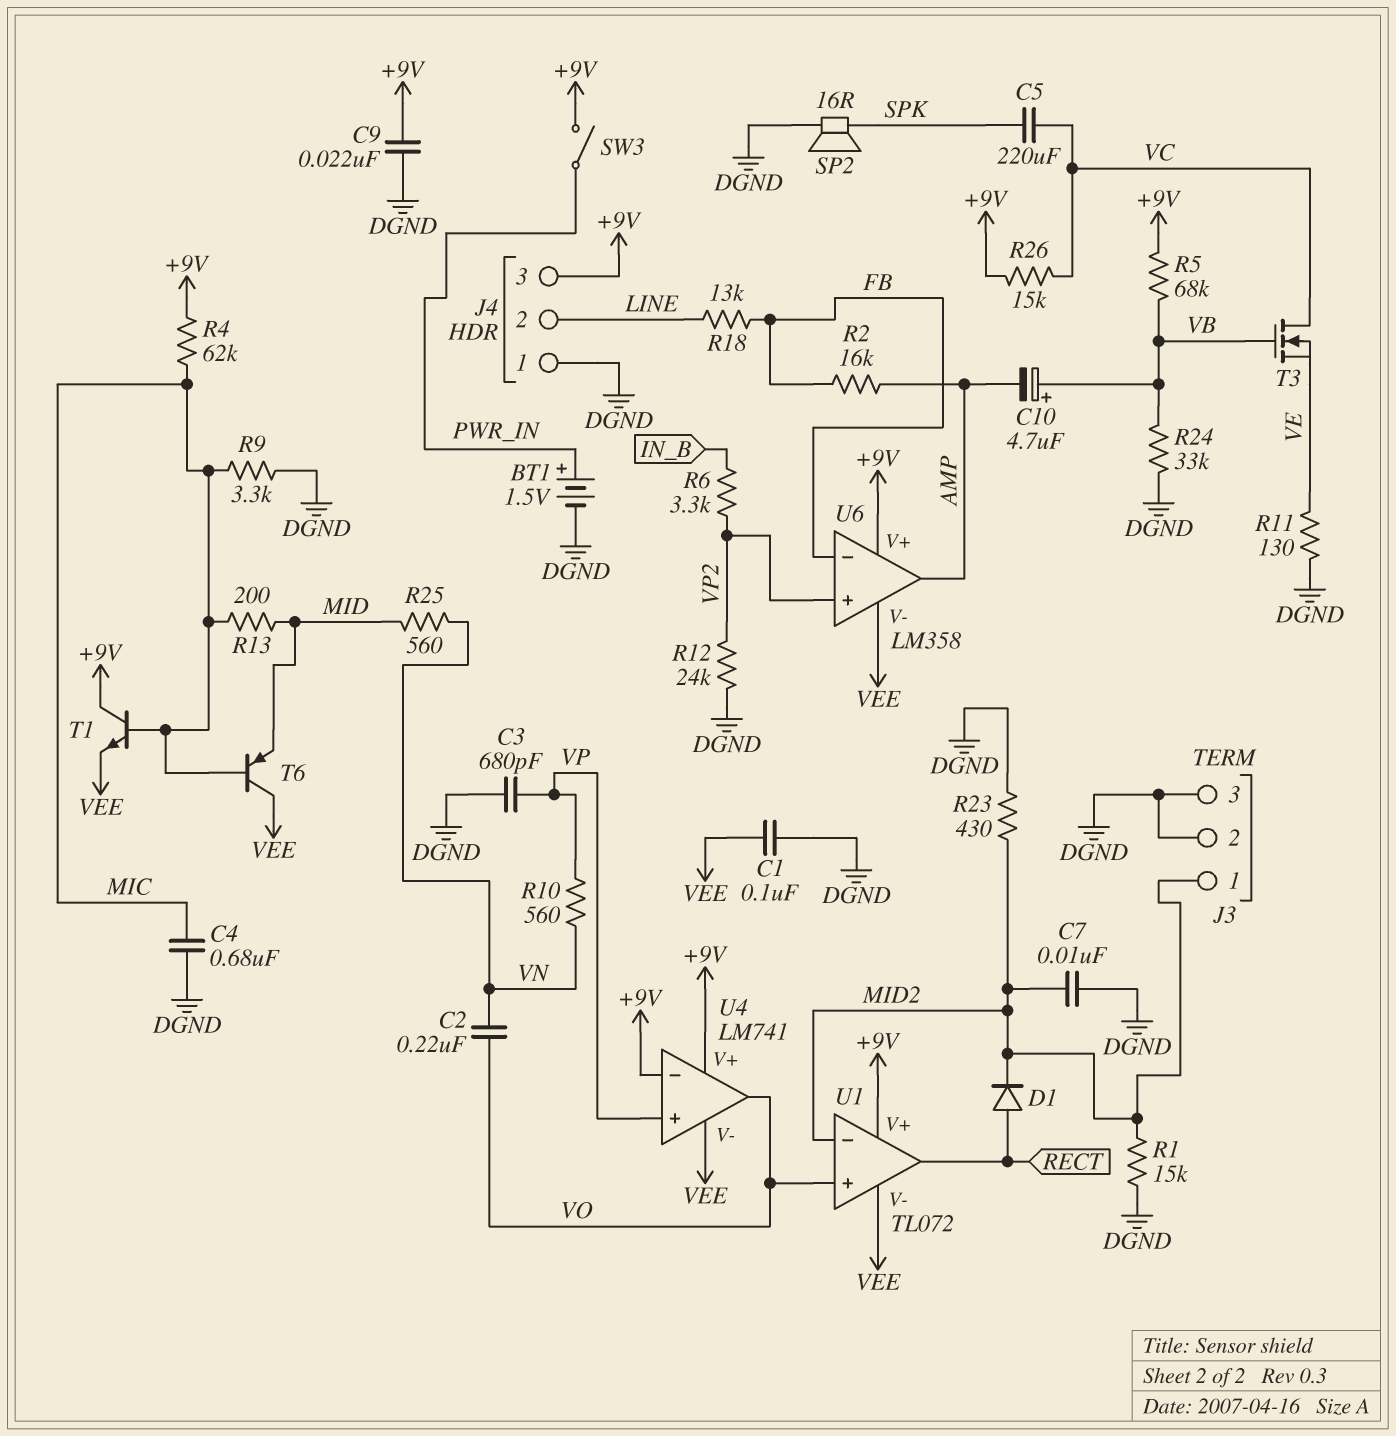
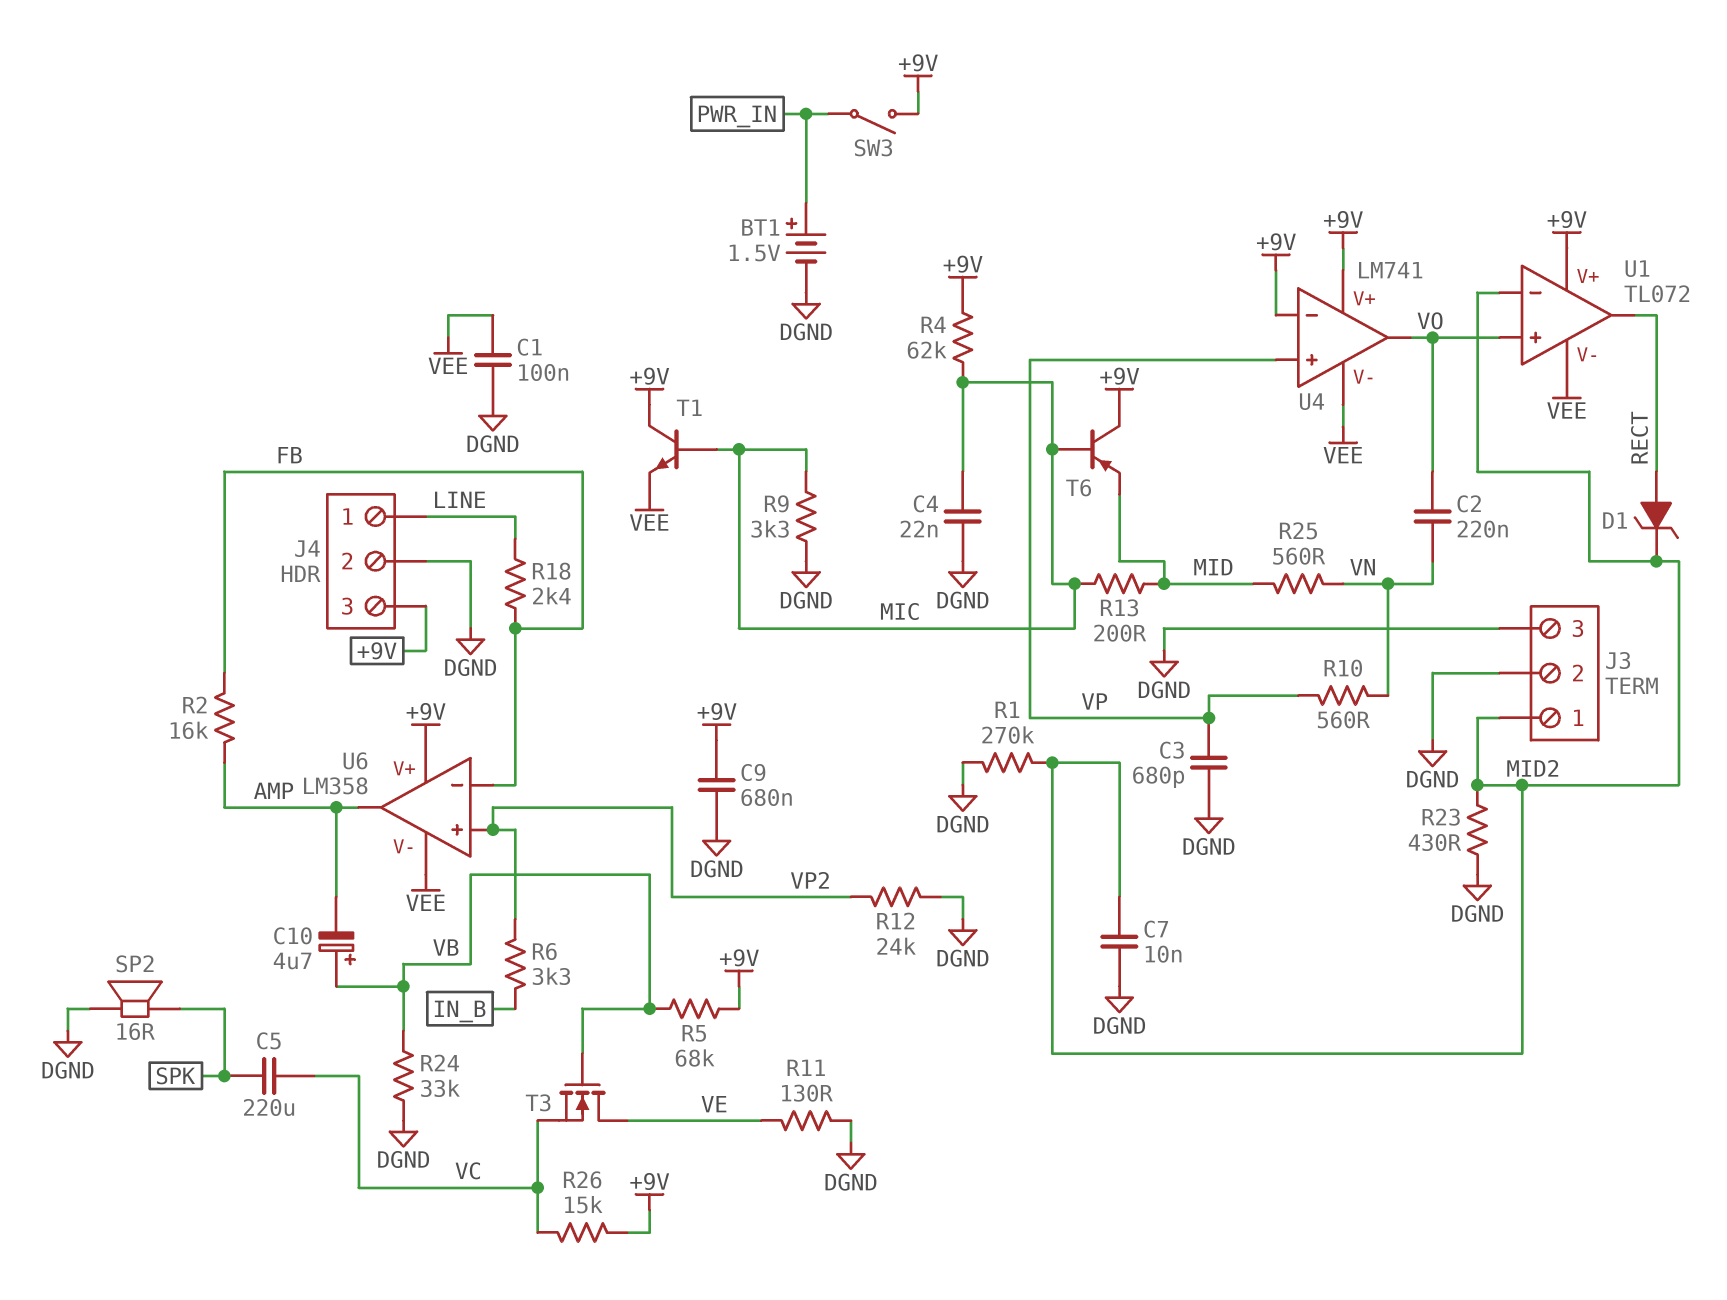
C4: 680nF (DGND, MIC) -> 22nF (DGND, MIC)
C9: 22nF (+9V, DGND) -> 680nF (+9V, DGND)
D1: diode (A RECT, K MID2) -> zener (A RECT, K MID2)
J4 pin 1: DGND -> LINE
J4 pin 2: LINE -> DGND
R1: 15k (DGND, MID2) -> 270k (DGND, MID2)
R18: 13k (FB, LINE) -> 2.4k (FB, LINE)
T3: NMOS (G VB, D VC, S VE) -> NMOS (G VB, D VE, S VC)
T6: PNP (B MIC, C VEE, E MID) -> PNP (B MIC, C +9V, E MID)

